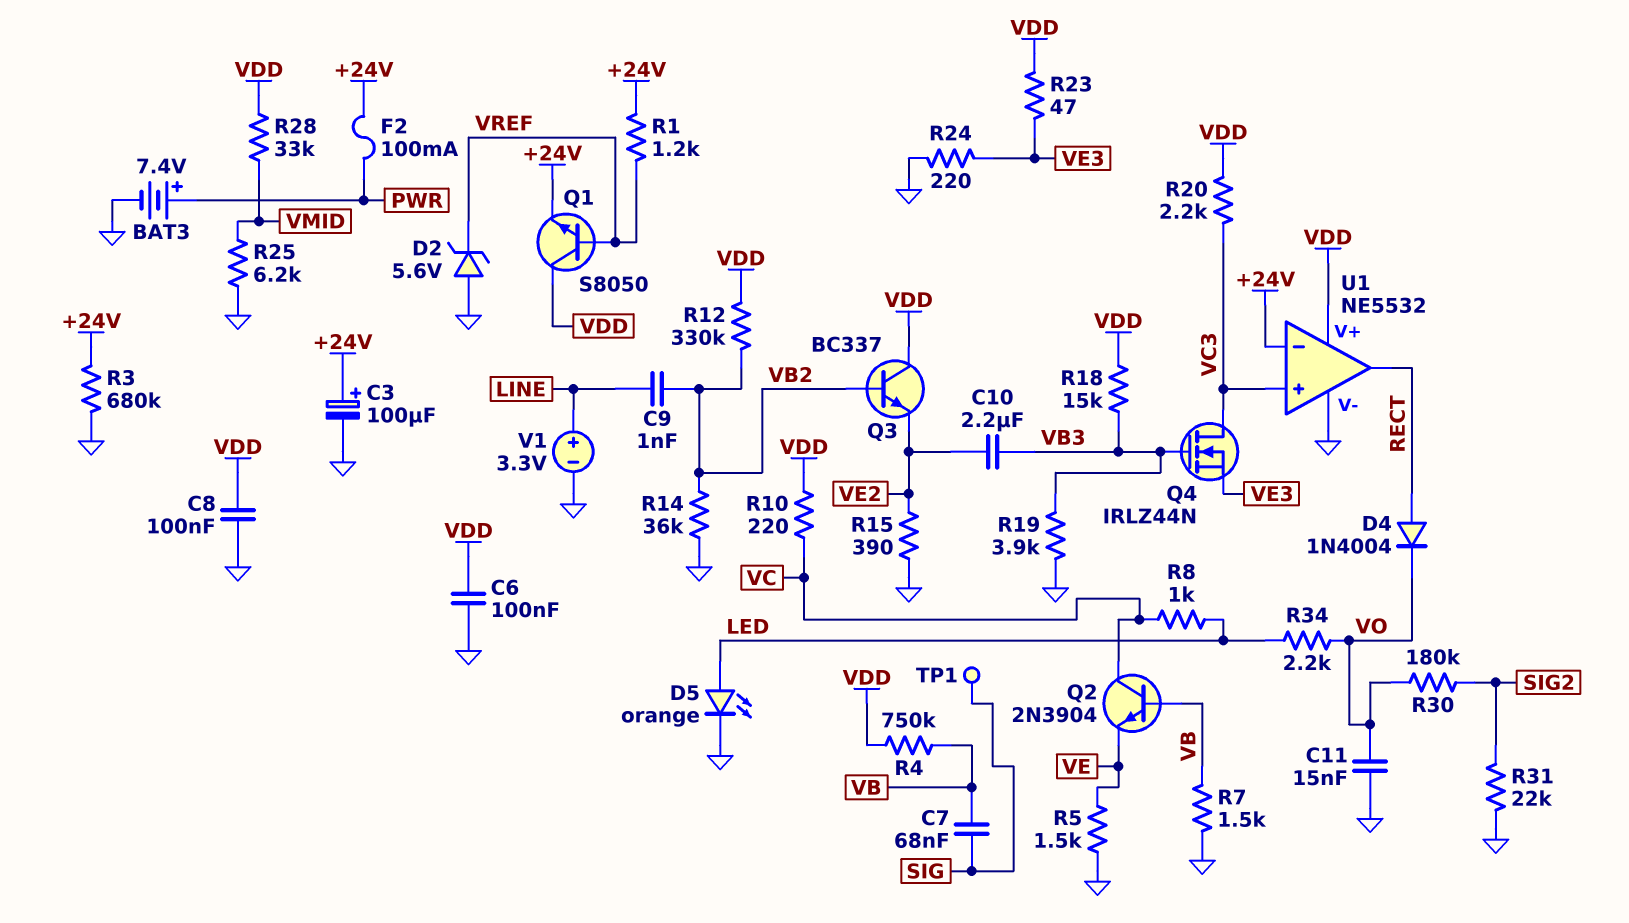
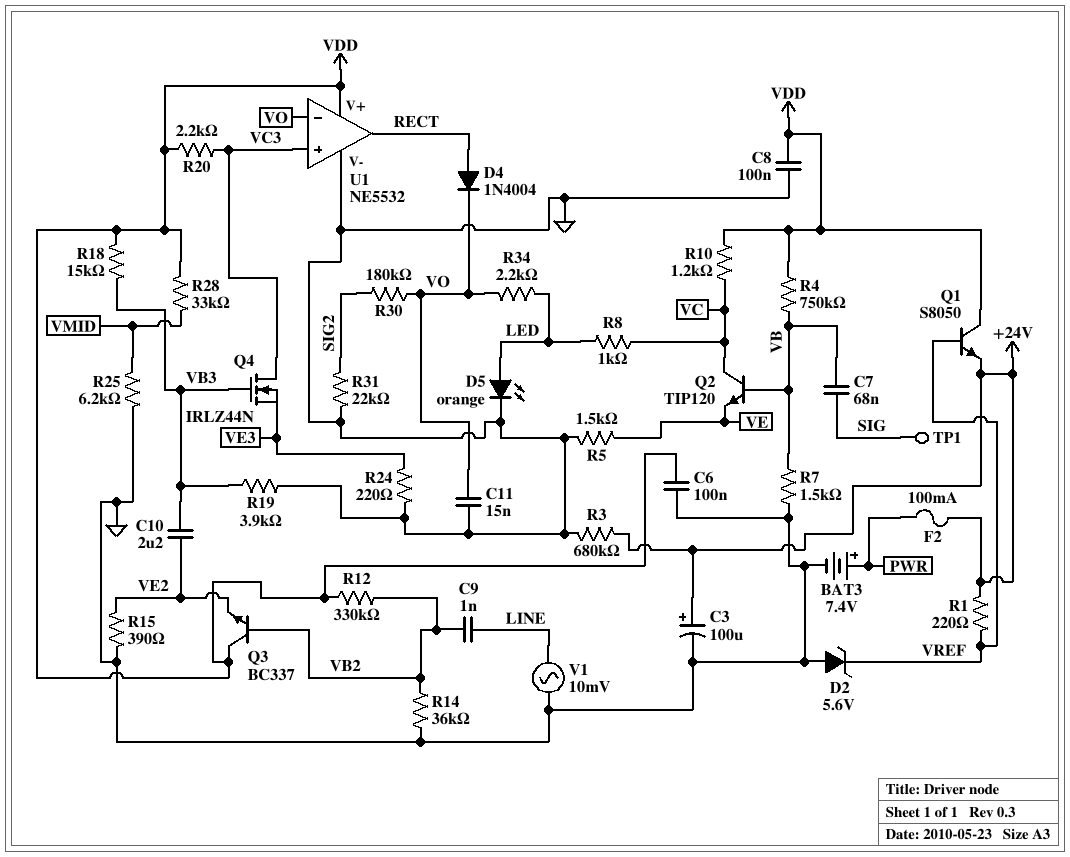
Q2: NPN 2N3904 (B VB, C VC, E VE) -> NPN TIP120 (B VB, C VC, E VE)
R1: 1.2k (+24V, VREF) -> 220 (+24V, VREF)
R10: 220 (VC, VDD) -> 1.2k (VC, VDD)
R23: 47 (VDD, VE3) -> none
U1 pin in-: +24V -> VO
V1: 3.3V (plus LINE, minus GND) -> AC 10mV (GND, LINE)

